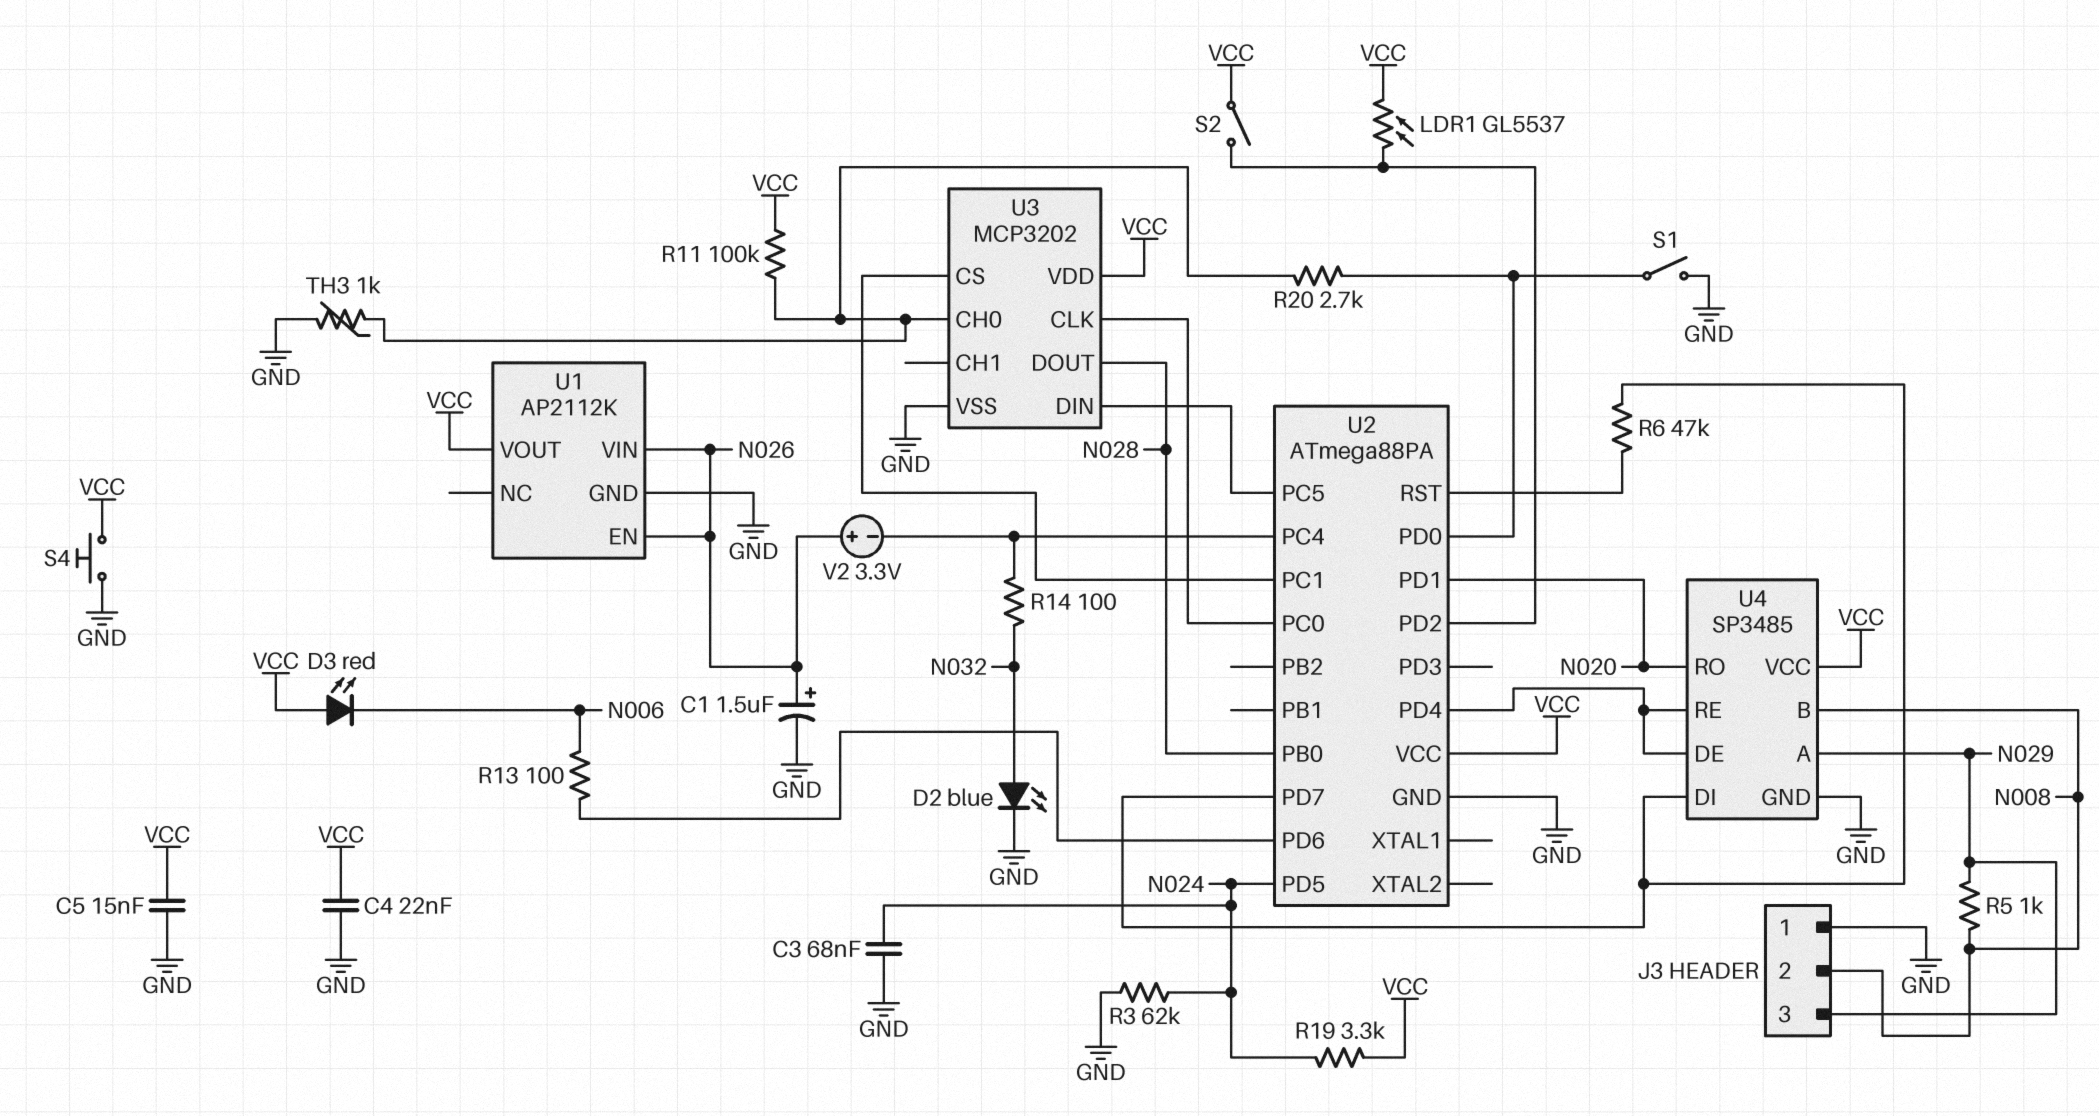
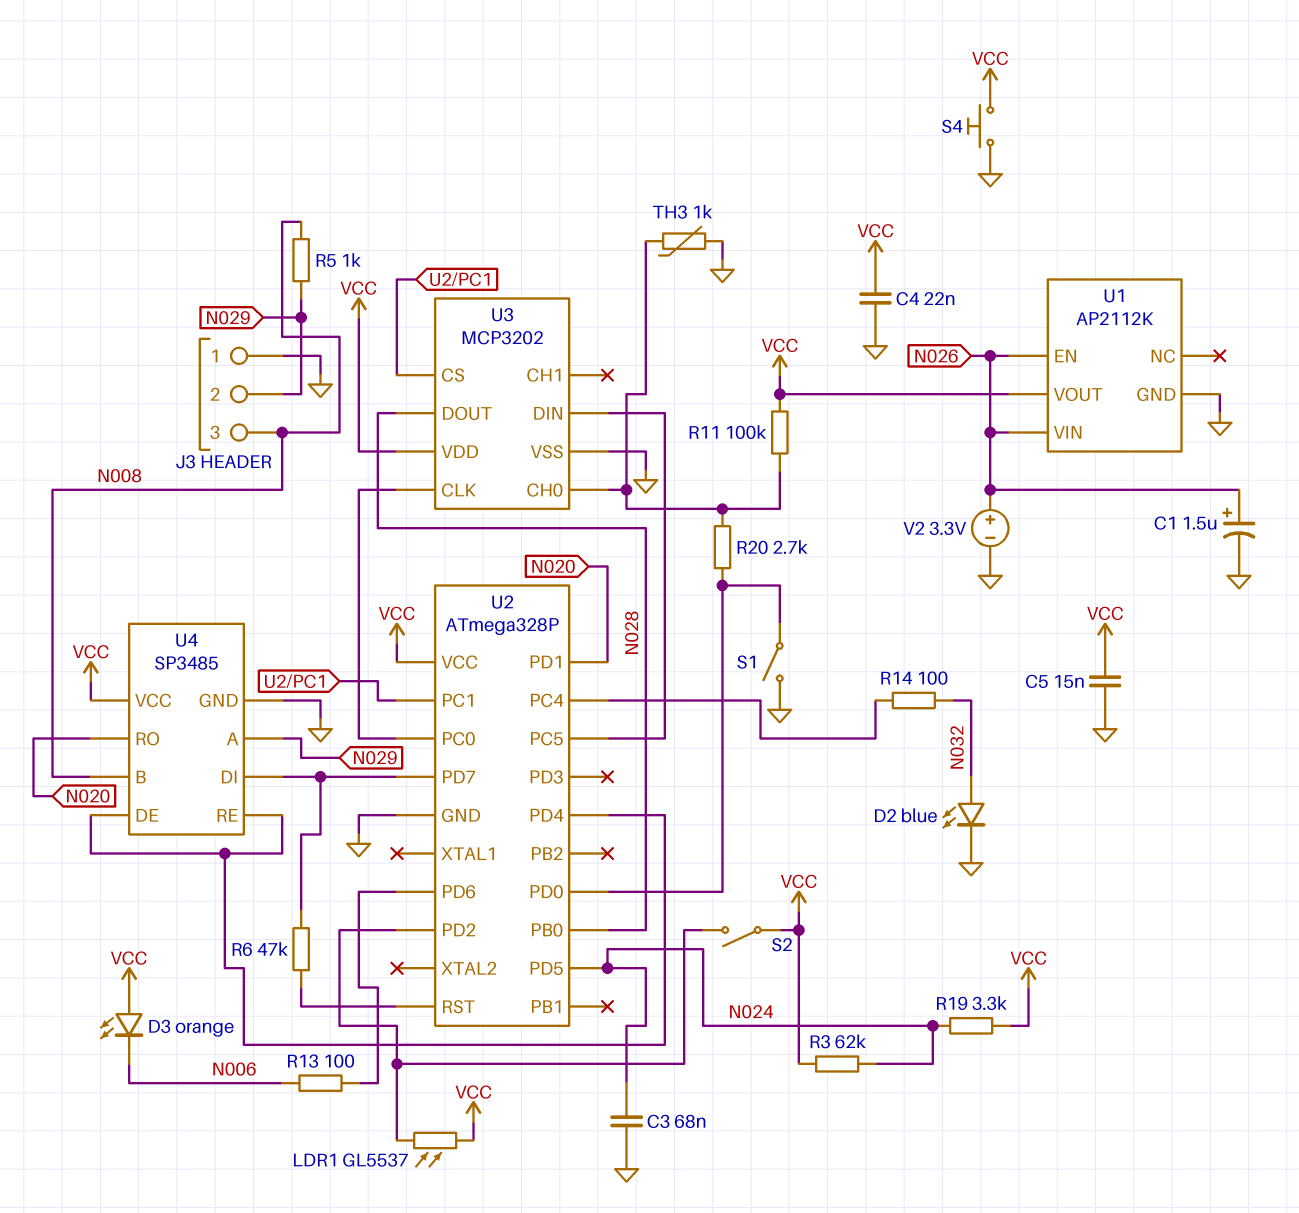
D3: LED red (A VCC, K N006) -> LED orange (A VCC, K N006)
J3 pin 2: N008 -> N029
J3 pin 3: N029 -> N008
R3: 62k (GND, N024) -> 62k (N024, VCC)
U2: ATmega88PA -> ATmega328P
V2: 3.3V (plus N026, minus U2/PC4) -> 3.3V (plus N026, minus GND)

